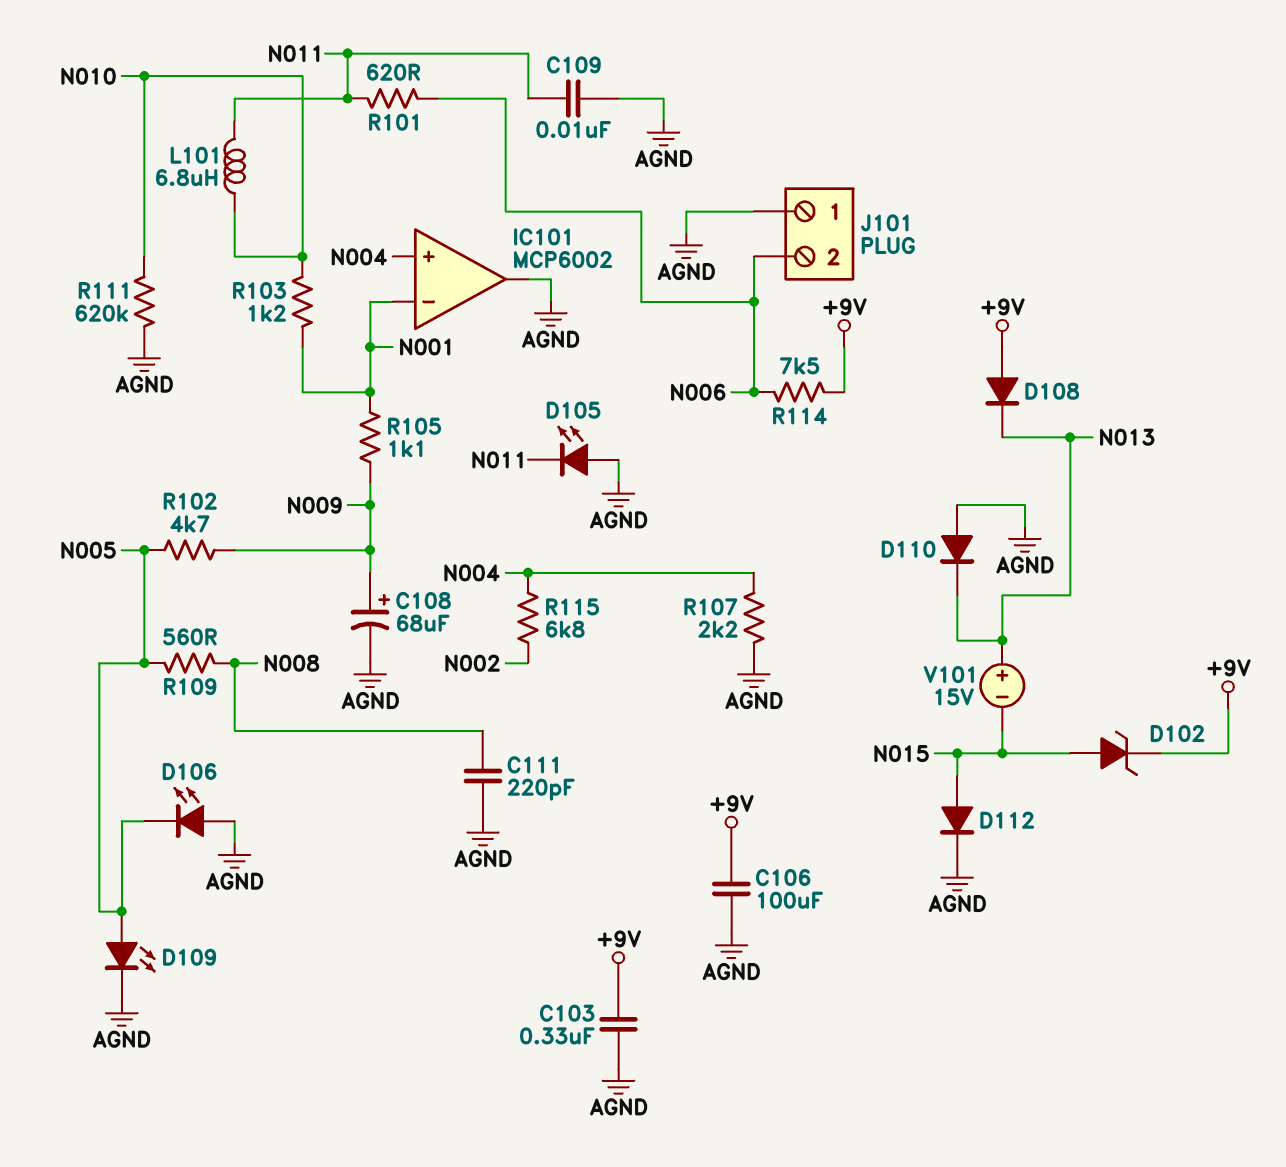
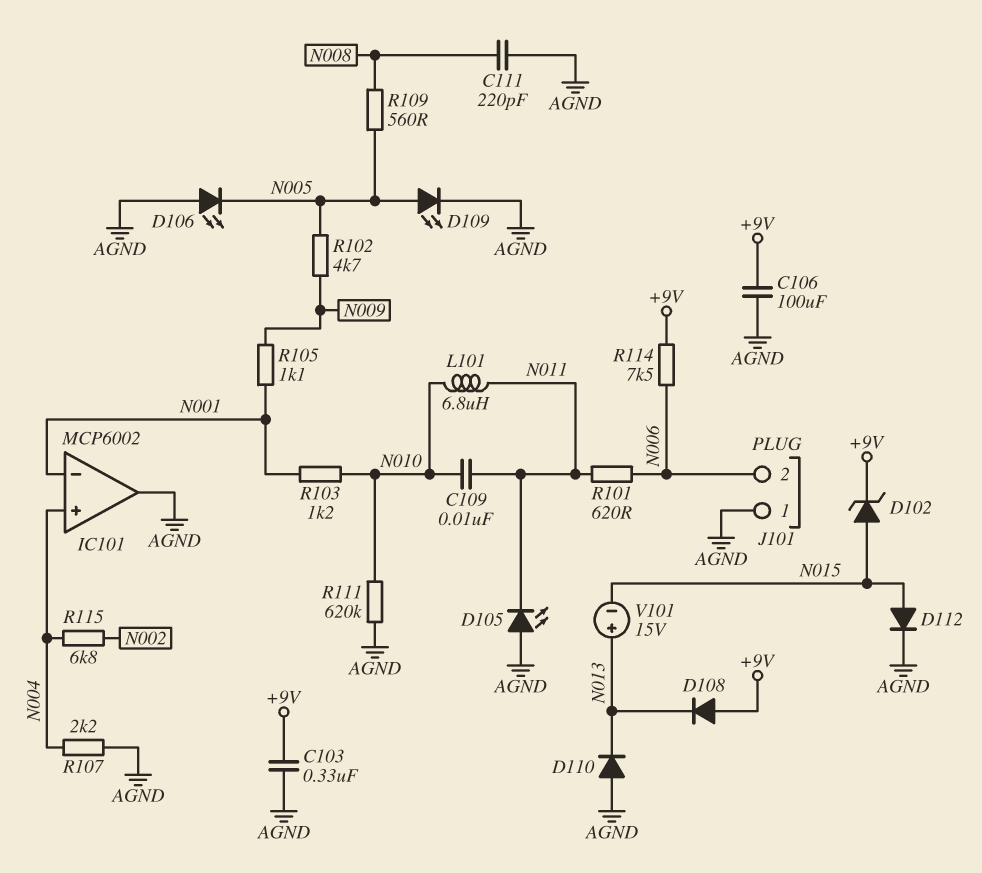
C108: 68uF (plus N009, minus AGND) -> none
C109: 10nF (AGND, N011) -> 10nF (N010, N011)

